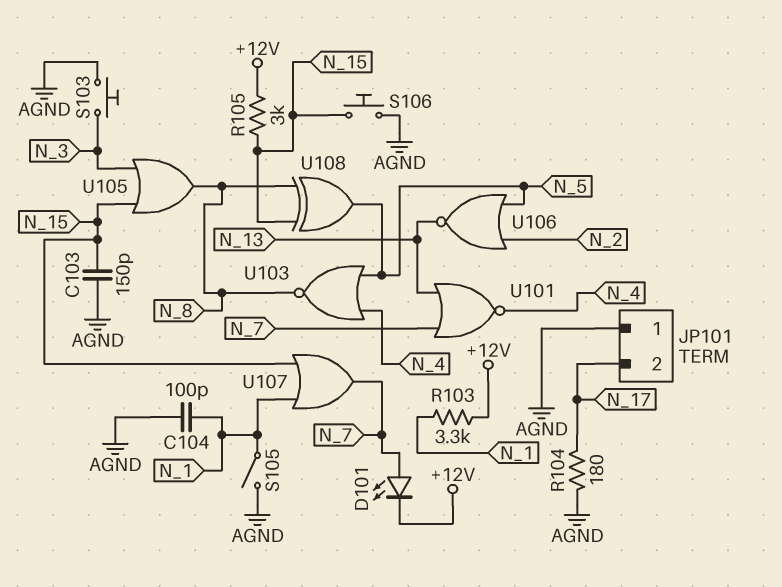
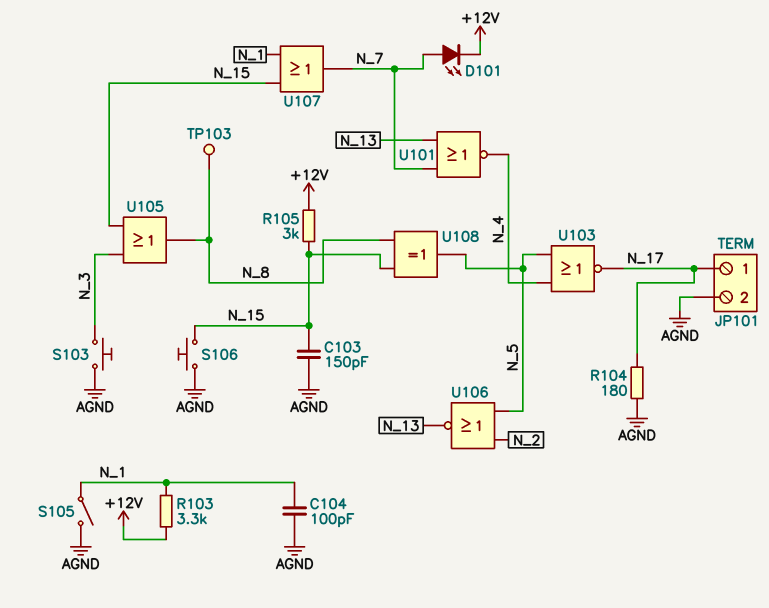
JP101 pin 1: AGND -> N_17
JP101 pin 2: N_17 -> AGND
TP103: none -> test point (N_8)
U103: NOR (in N_4, in N_5, out N_8) -> NOR (in N_4, in N_5, out N_17)

